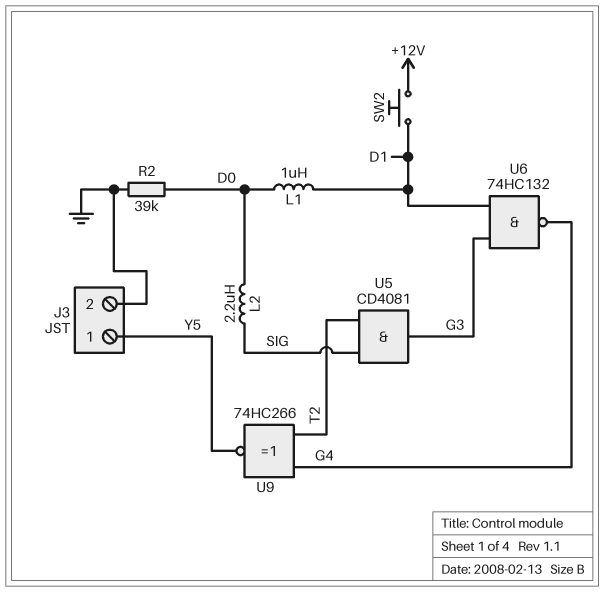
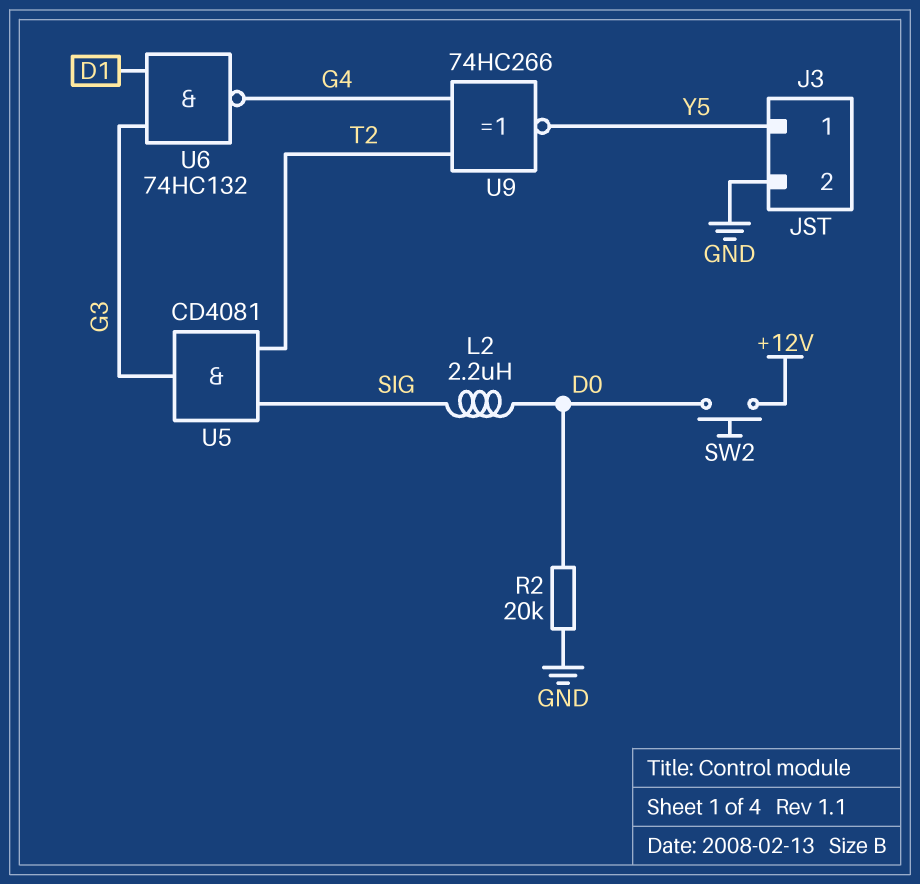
L1: 1uH (D0, D1) -> none
R2: 39k (D0, GND) -> 20k (D0, GND)
SW2: button (+12V, D1) -> button (+12V, D0)

